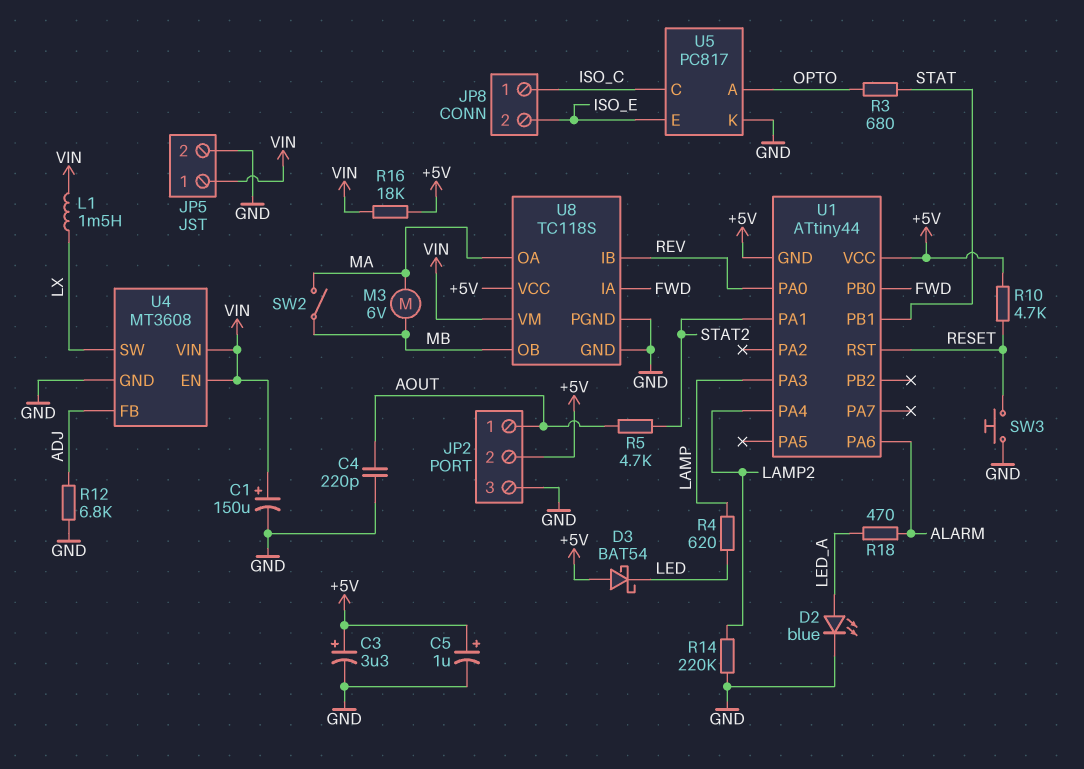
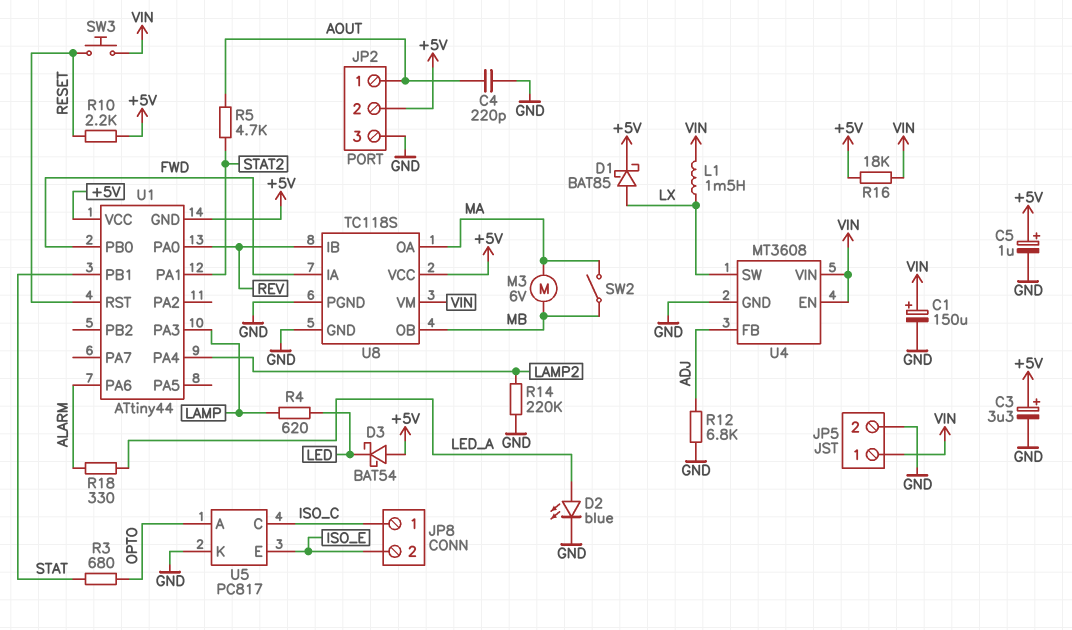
D1: none -> schottky BAT85 (A LX, K +5V)
R10: 4.7k (+5V, RESET) -> 2.2k (+5V, RESET)
R18: 470 (ALARM, LED_A) -> 330 (ALARM, LED_A)
SW3: button (GND, RESET) -> button (RESET, VIN)

